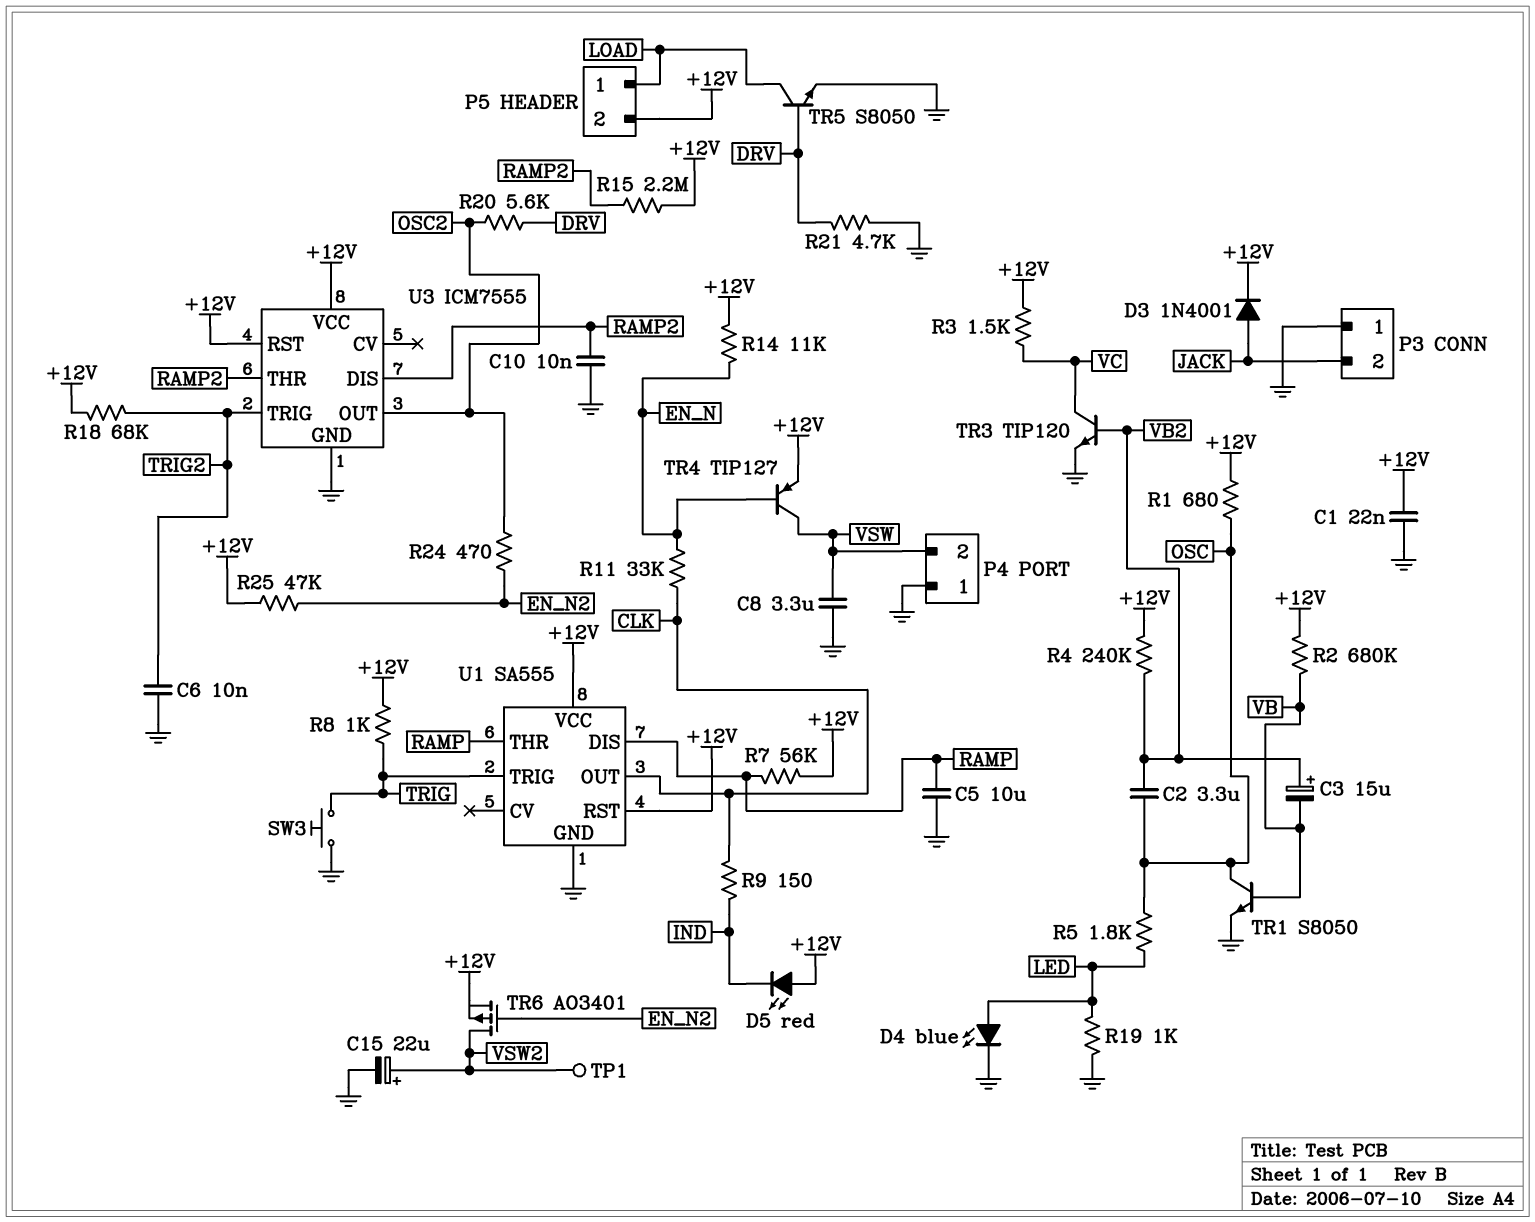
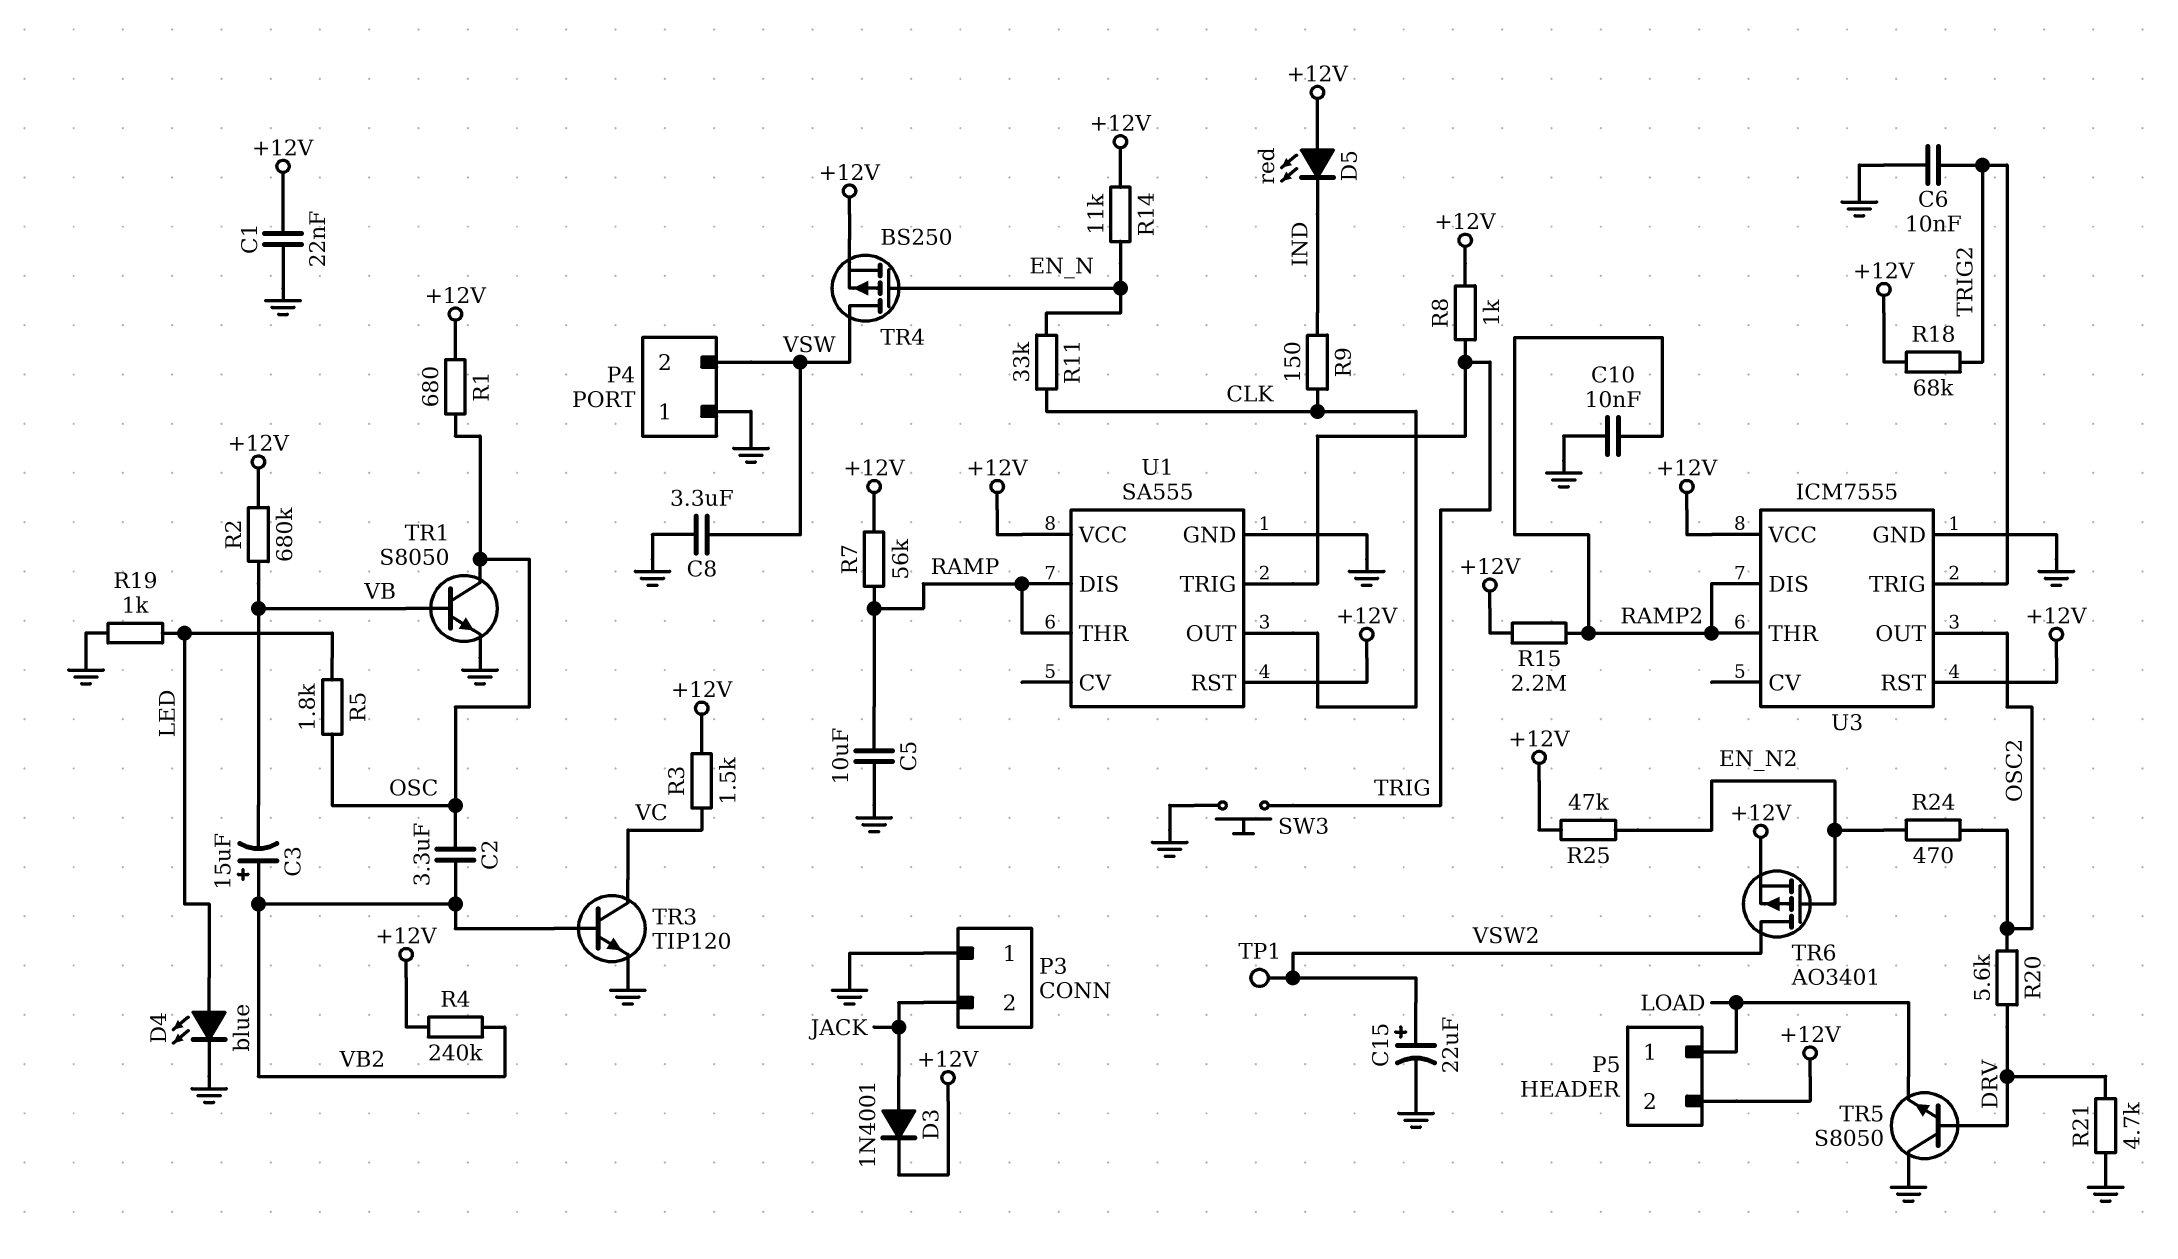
TR4: PNP TIP127 (B EN_N, C VSW, E +12V) -> PMOS BS250 (G EN_N, D VSW, S +12V)
TR5: NPN S8050 (B DRV, C LOAD, E GND) -> NPN S8050 (B DRV, C GND, E LOAD)

